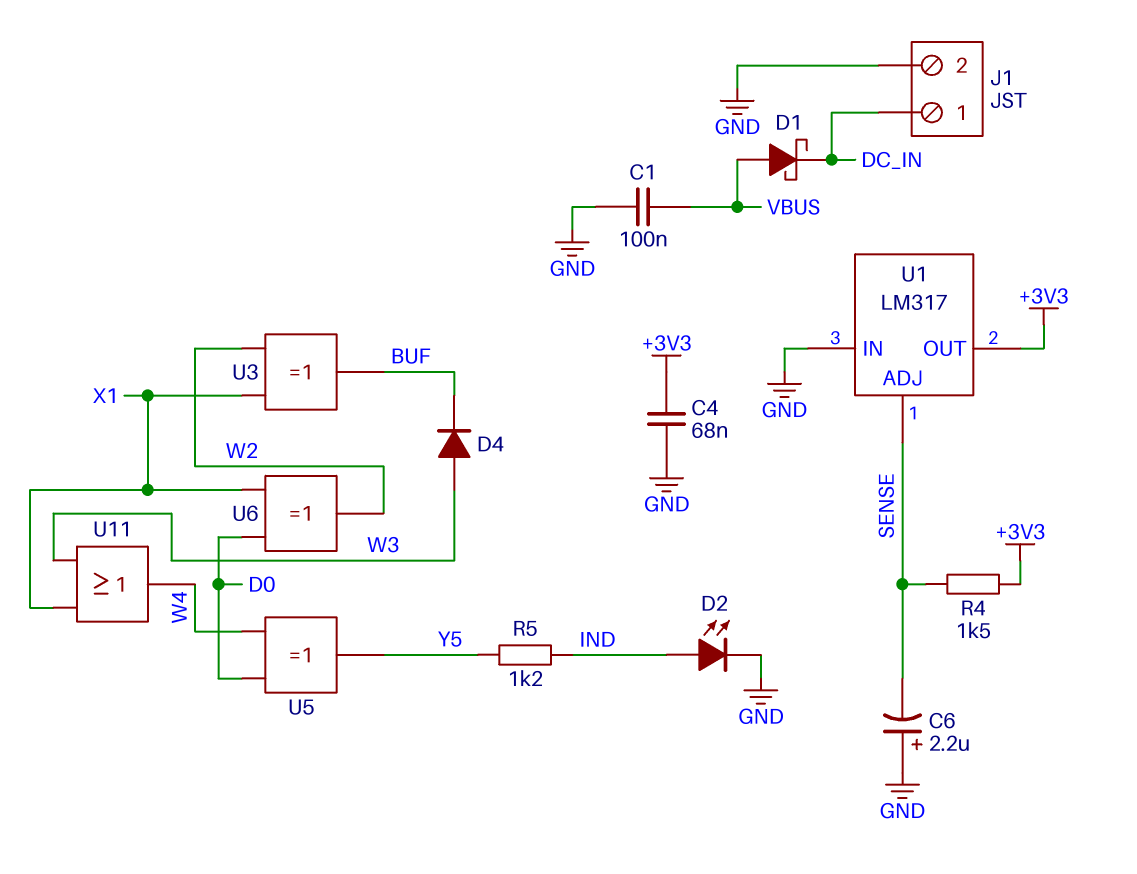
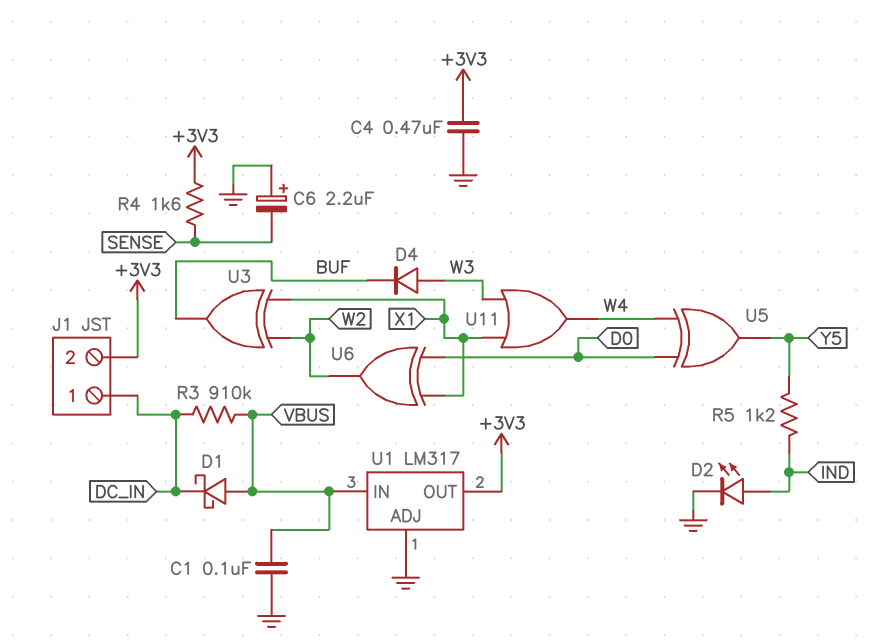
C4: 68nF (+3V3, GND) -> 470nF (+3V3, GND)
J1 pin 2: GND -> +3V3
R3: none -> 910k (DC_IN, VBUS)
R4: 1.5k (+3V3, SENSE) -> 1.6k (+3V3, SENSE)
U1 pin ADJ: SENSE -> GND
U1 pin IN: GND -> VBUS

